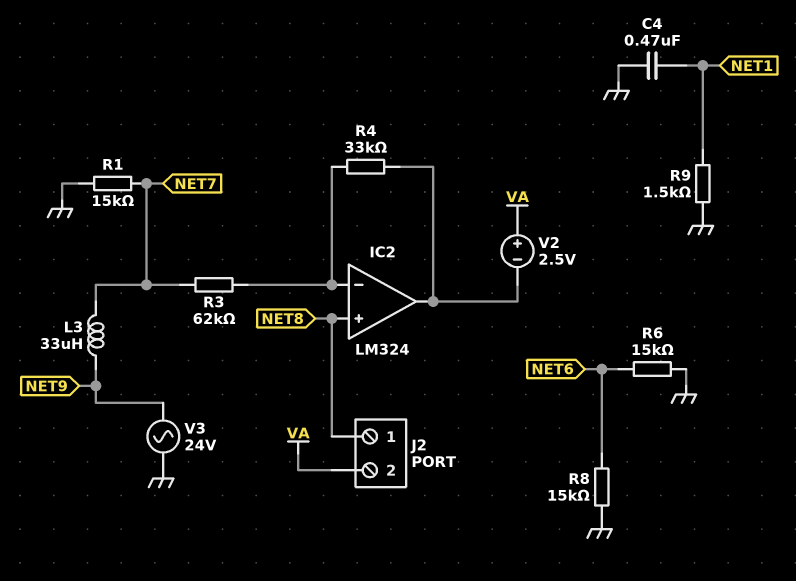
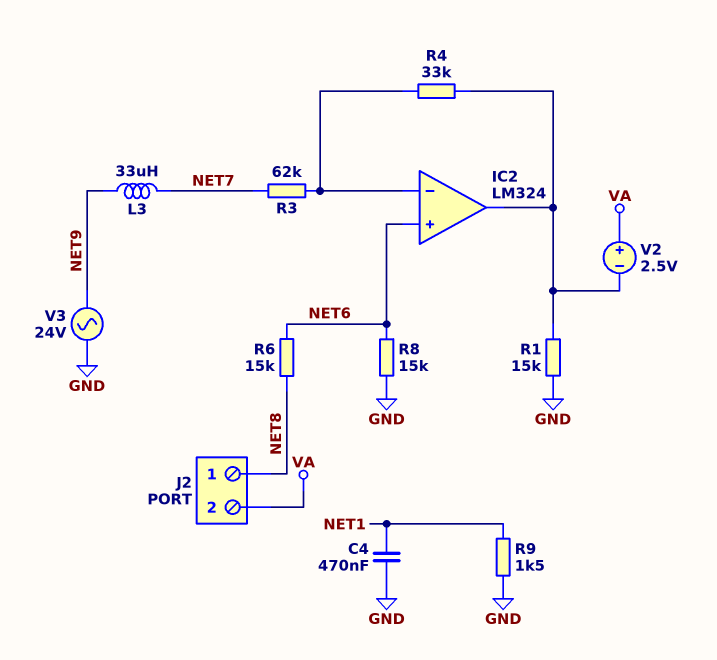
IC2 pin in+: NET8 -> NET6
R1: 15k (GND, NET7) -> 15k (GND, IC2/out)
R6: 15k (GND, NET6) -> 15k (NET6, NET8)

